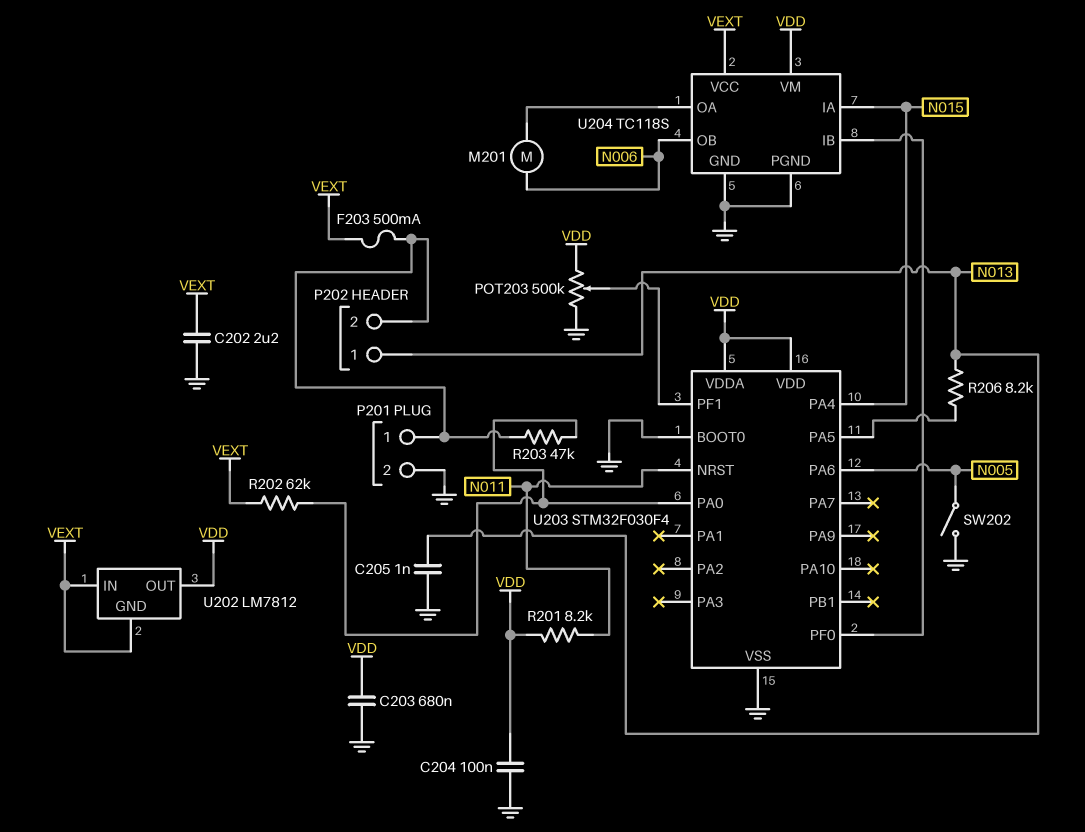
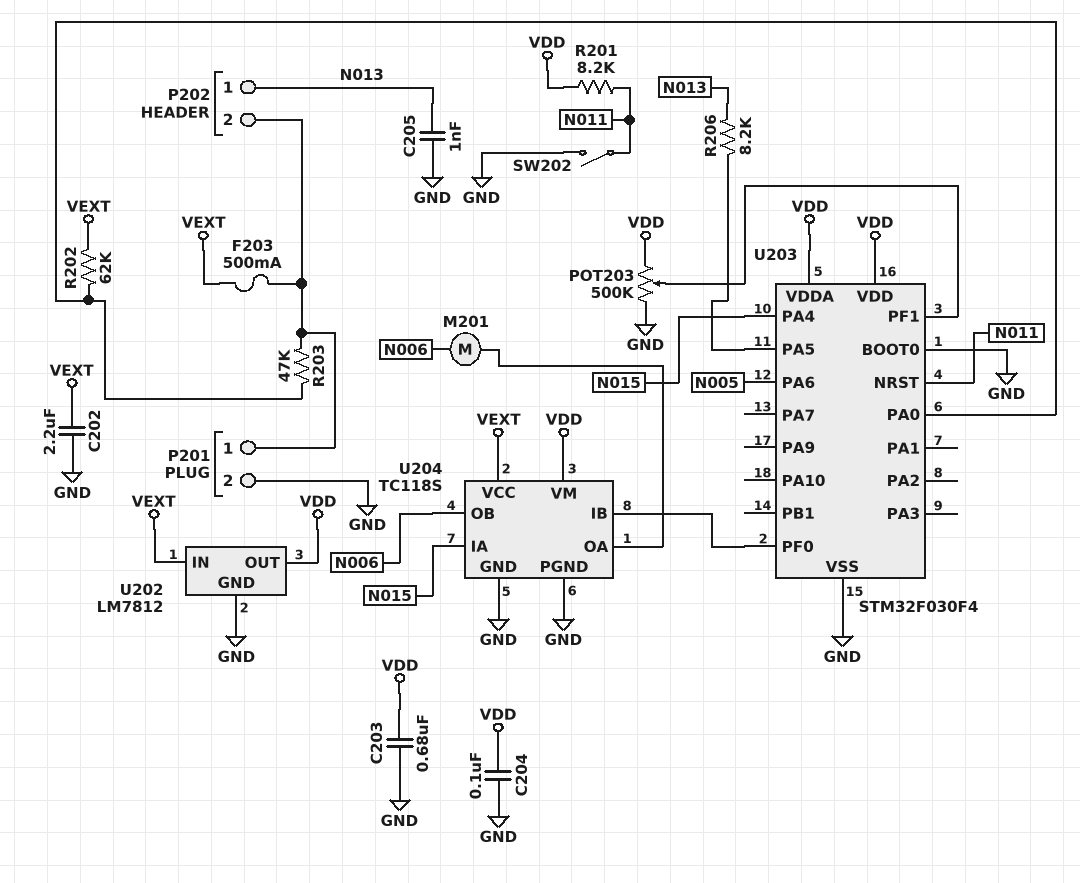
SW202: switch (GND, N005) -> switch (GND, N011)
U202 pin GND: VEXT -> GND

